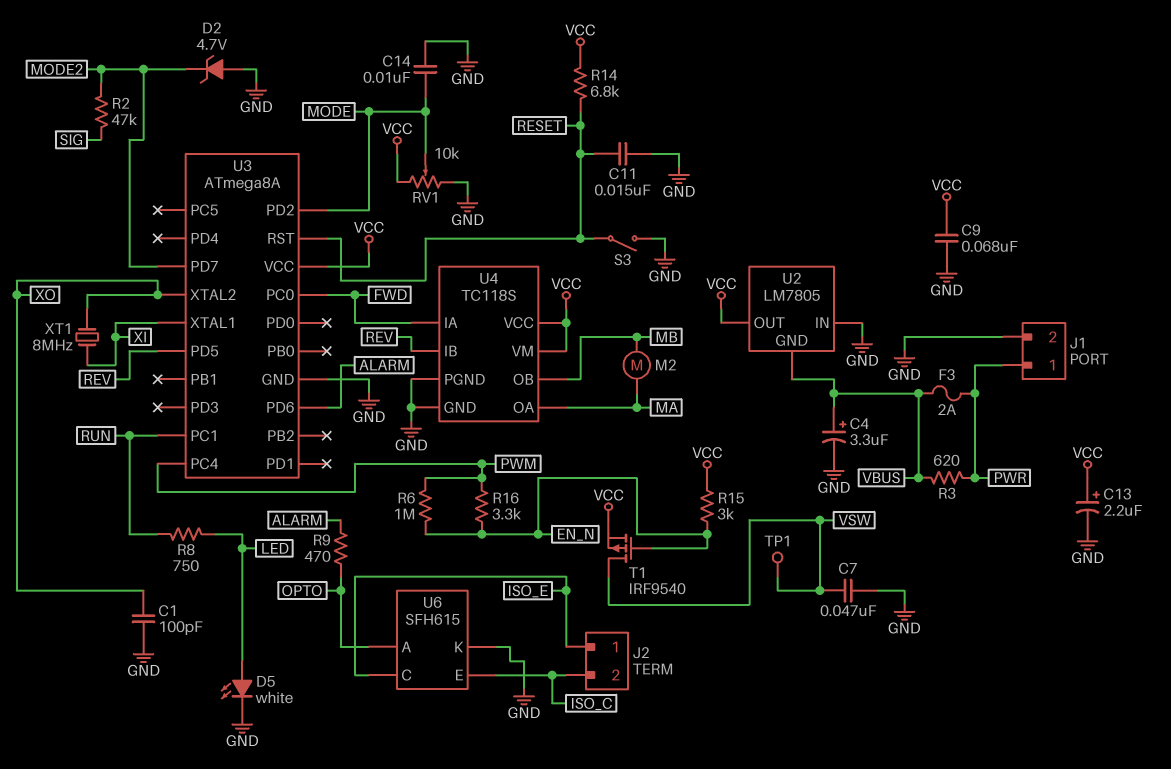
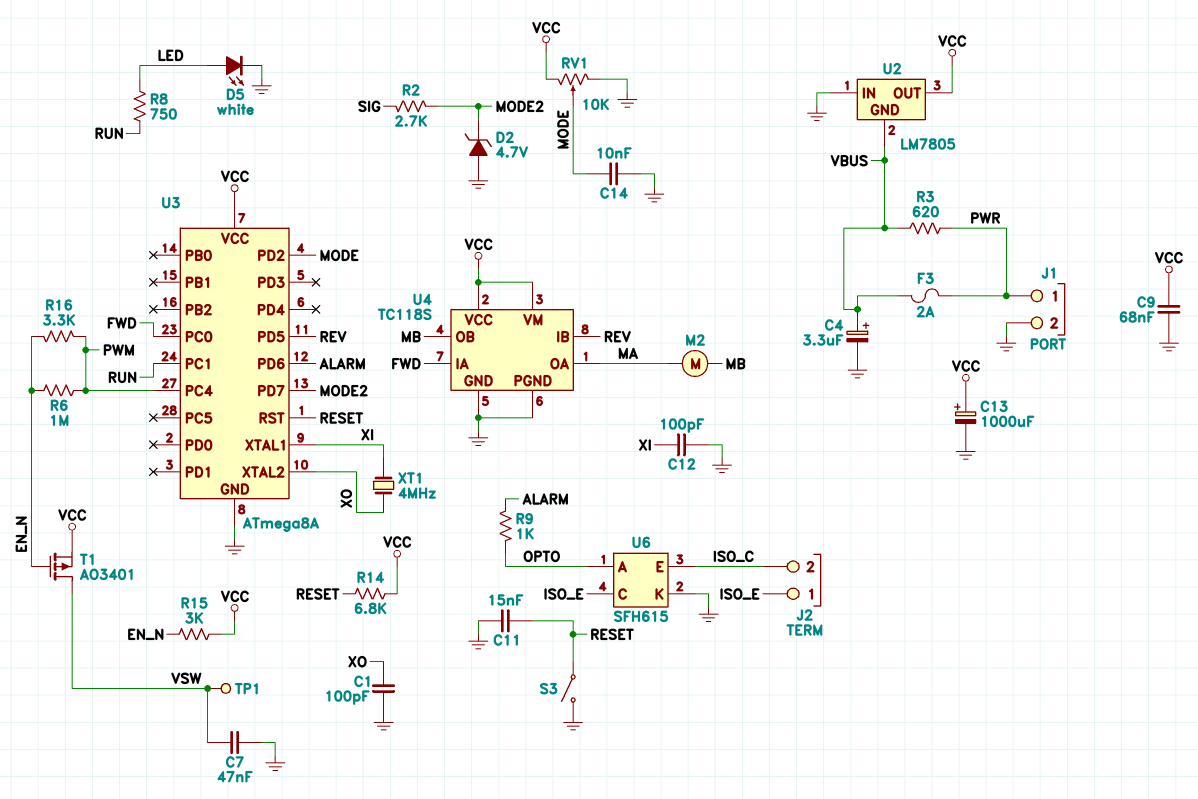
C12: none -> 100pF (GND, XI)
C13: 2.2uF (plus VCC, minus GND) -> 1000uF (plus VCC, minus GND)
R2: 47k (MODE2, SIG) -> 2.7k (MODE2, SIG)
R9: 470 (ALARM, OPTO) -> 1k (ALARM, OPTO)
T1: PMOS IRF9540 (G EN_N, D VSW, S VCC) -> PMOS AO3401 (G EN_N, D VSW, S VCC)
XT1: 8MHz (XI, XO) -> 4MHz (XI, XO)

